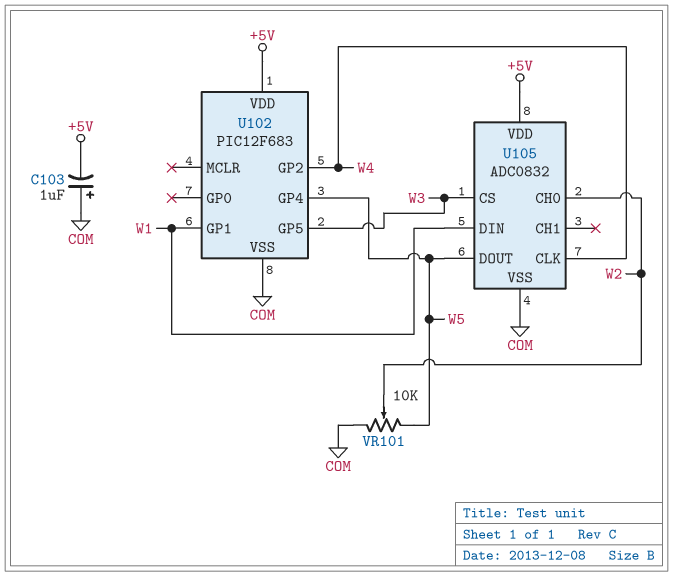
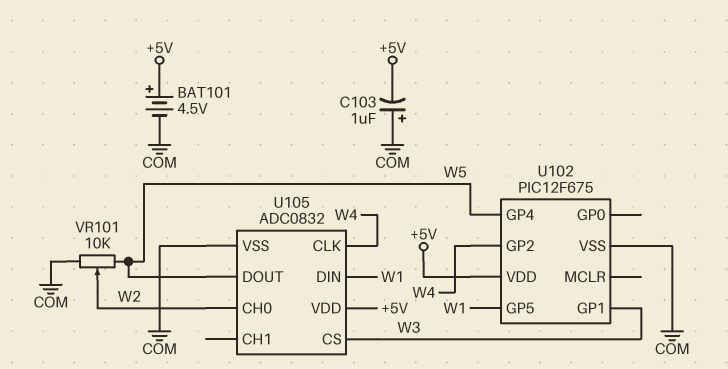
BAT101: none -> 4.5V (plus +5V, minus COM)
U102: PIC12F683 -> PIC12F675
U102 pin GP1: W1 -> W3
U102 pin GP5: W3 -> W1

